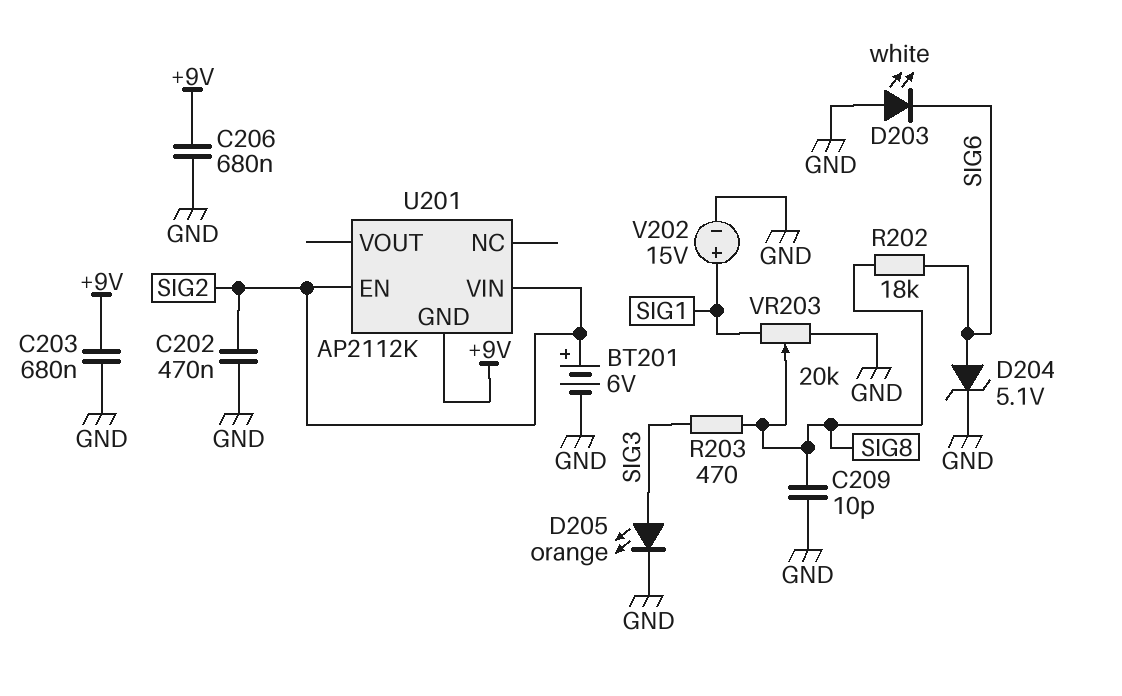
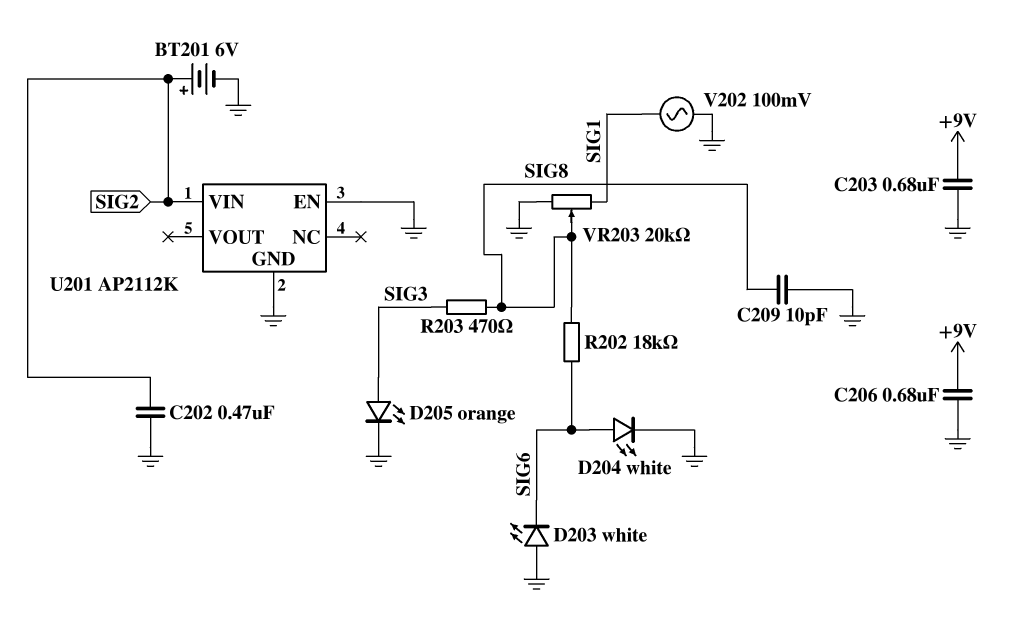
D204: zener 5.1V (A SIG6, K GND) -> LED white (A SIG6, K GND)
U201 pin EN: SIG2 -> GND
U201 pin GND: +9V -> GND
V202: 15V (plus SIG1, minus GND) -> AC 100mV (GND, SIG1)

